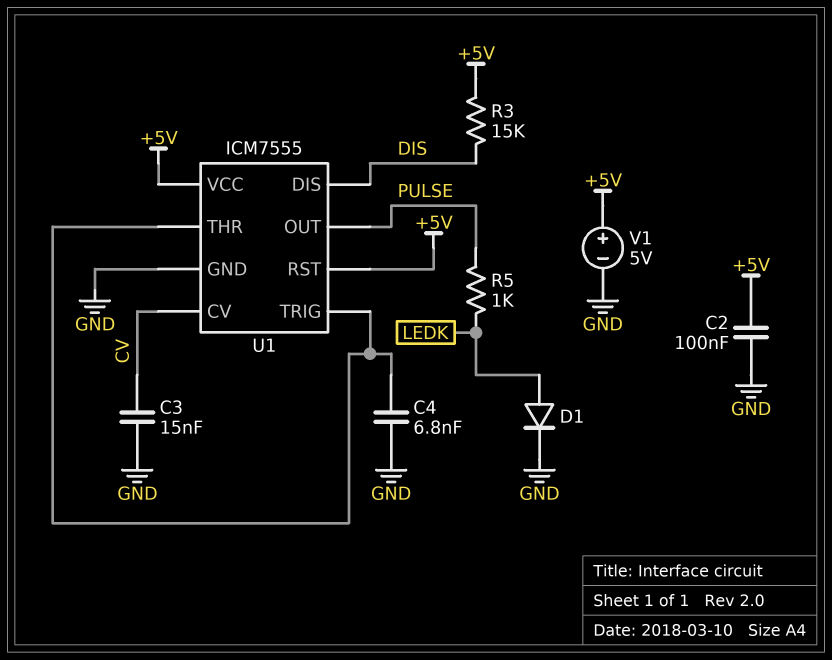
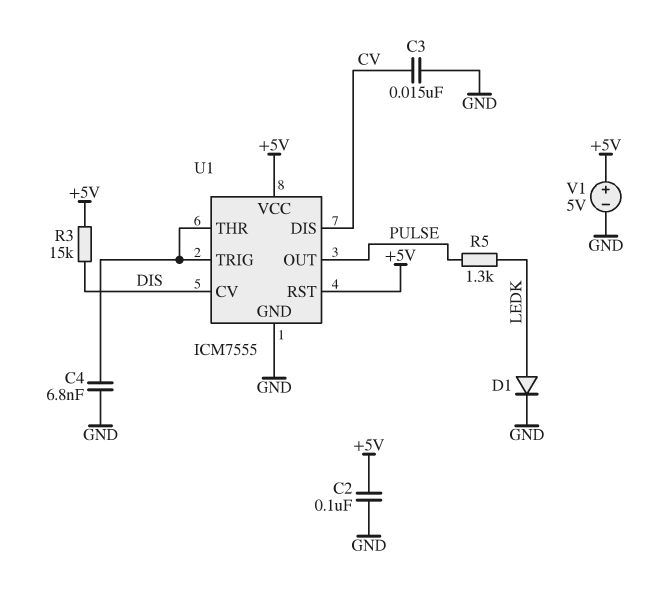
R5: 1k (LEDK, PULSE) -> 1.3k (LEDK, PULSE)
U1 pin CV: CV -> DIS
U1 pin DIS: DIS -> CV

